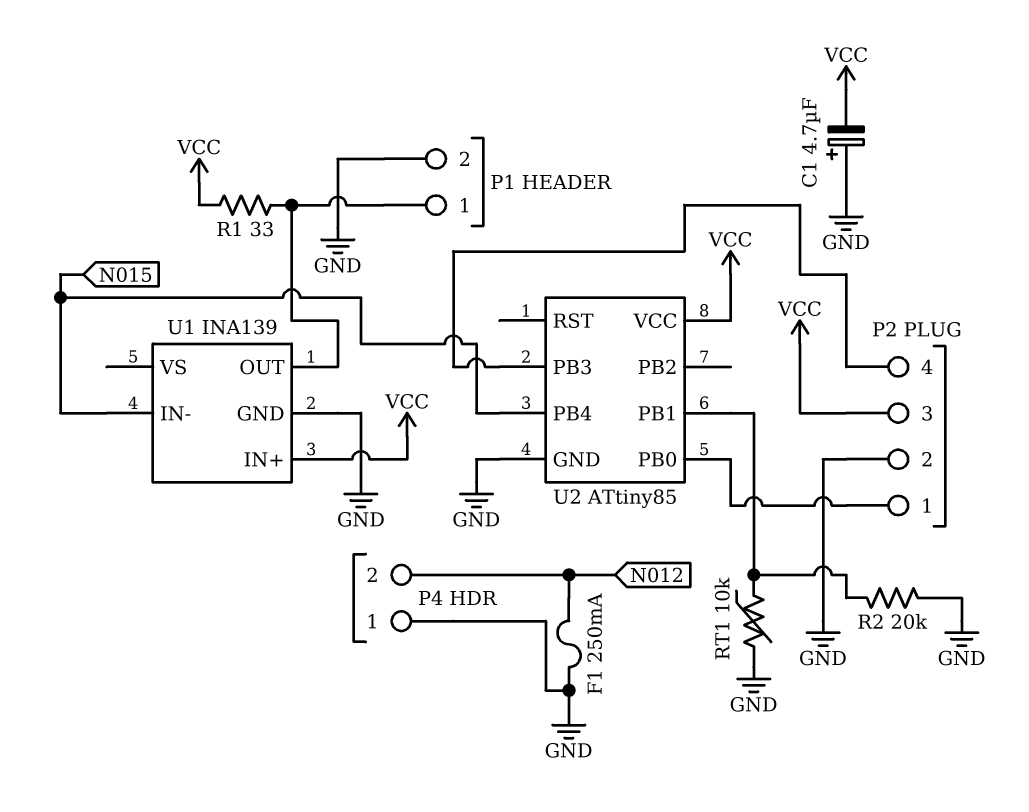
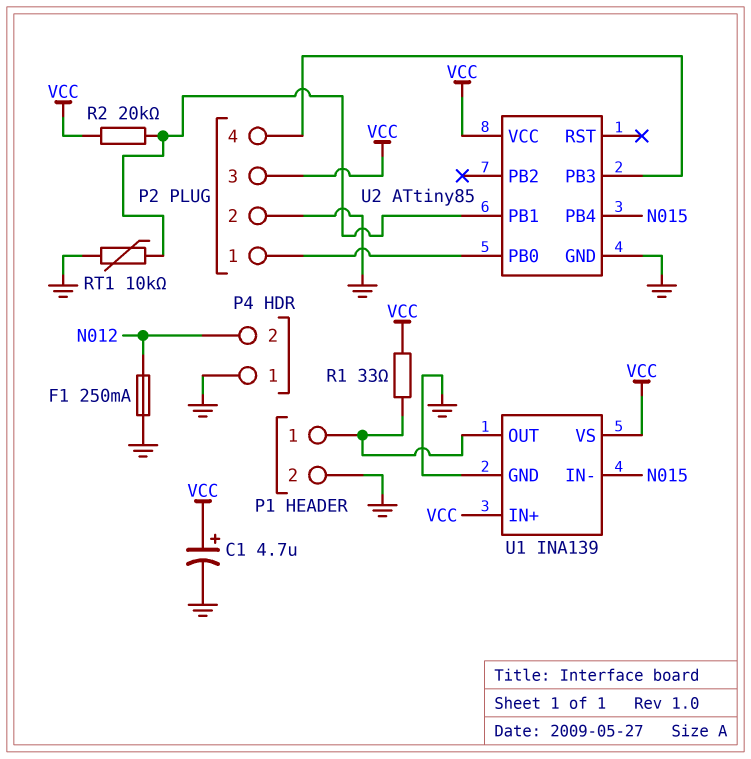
C1: 4.7uF (plus GND, minus VCC) -> 4.7uF (plus VCC, minus GND)
R2: 20k (GND, U2/PB1) -> 20k (U2/PB1, VCC)
U1 pin VS: none -> VCC

